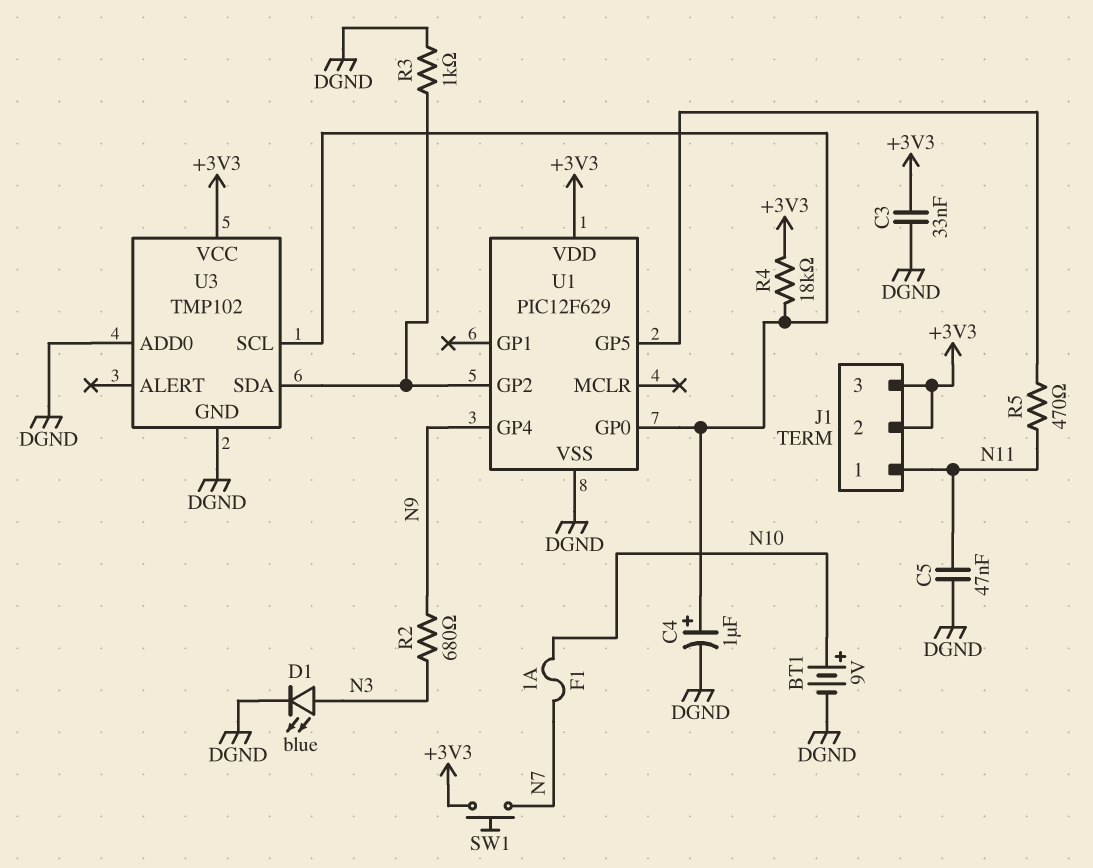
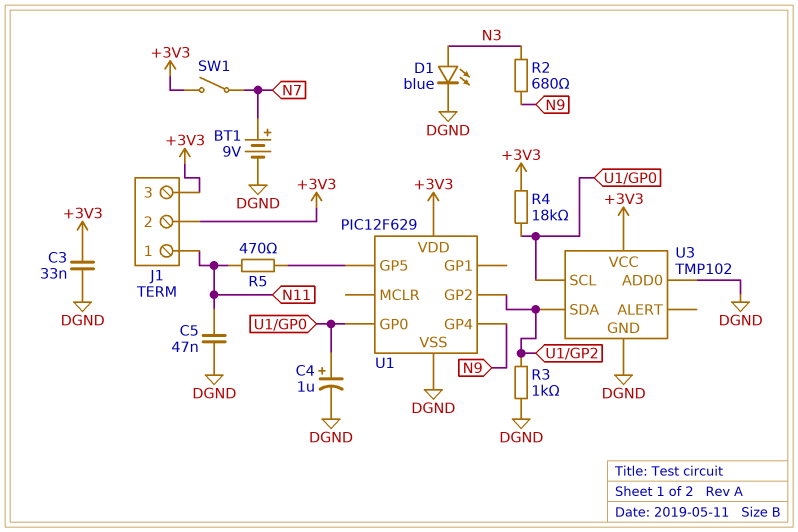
BT1: 9V (plus N10, minus DGND) -> 9V (plus N7, minus DGND)
F1: 1A (N7, N10) -> none
SW1: button (+3V3, N7) -> switch (+3V3, N7)

